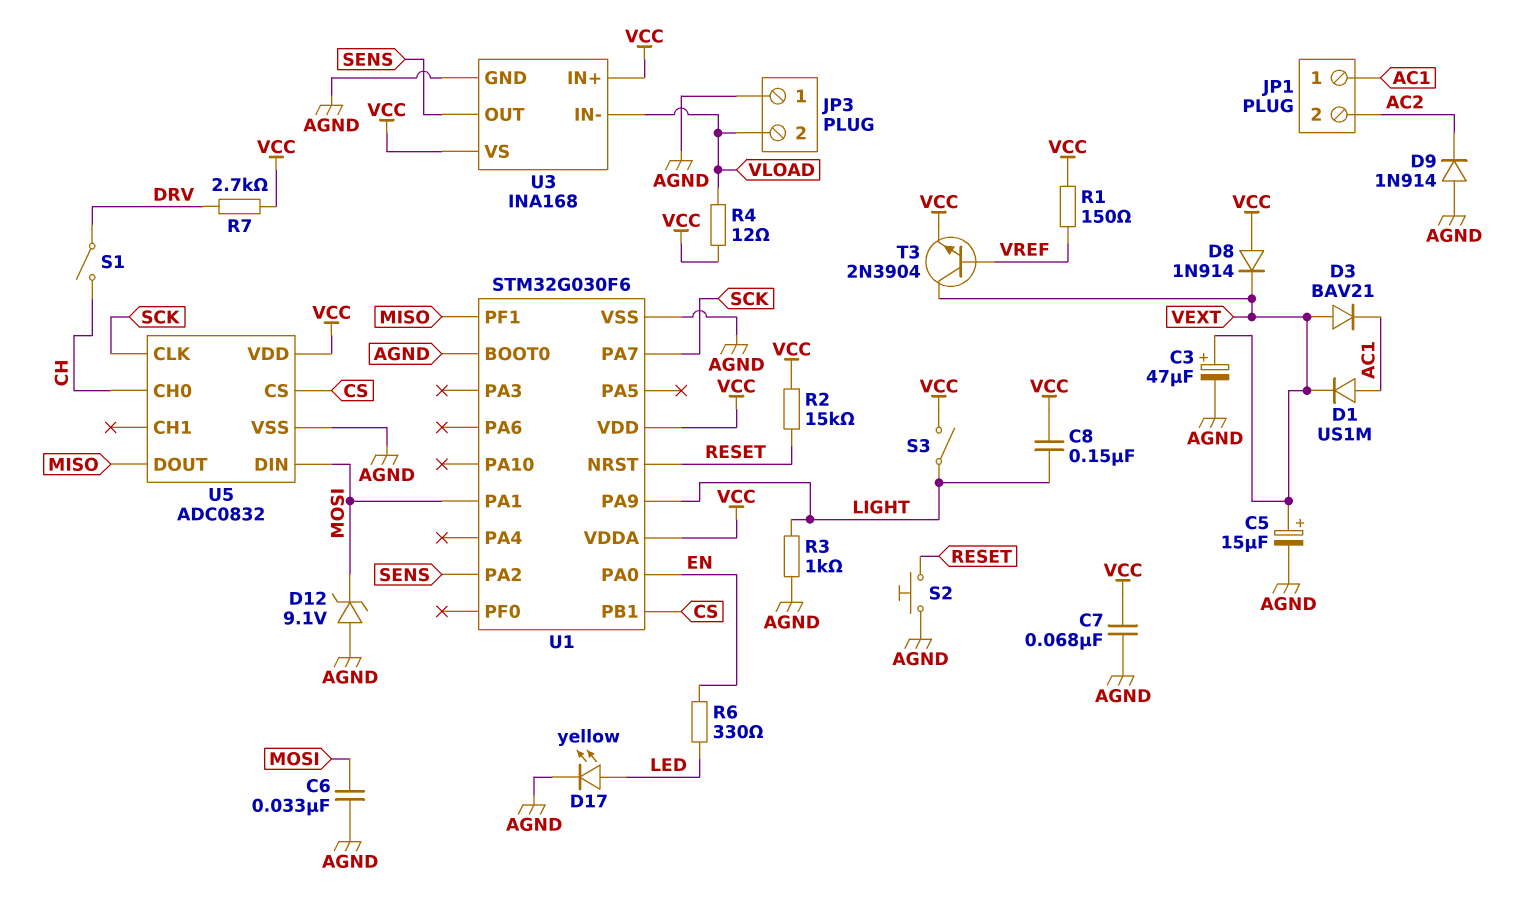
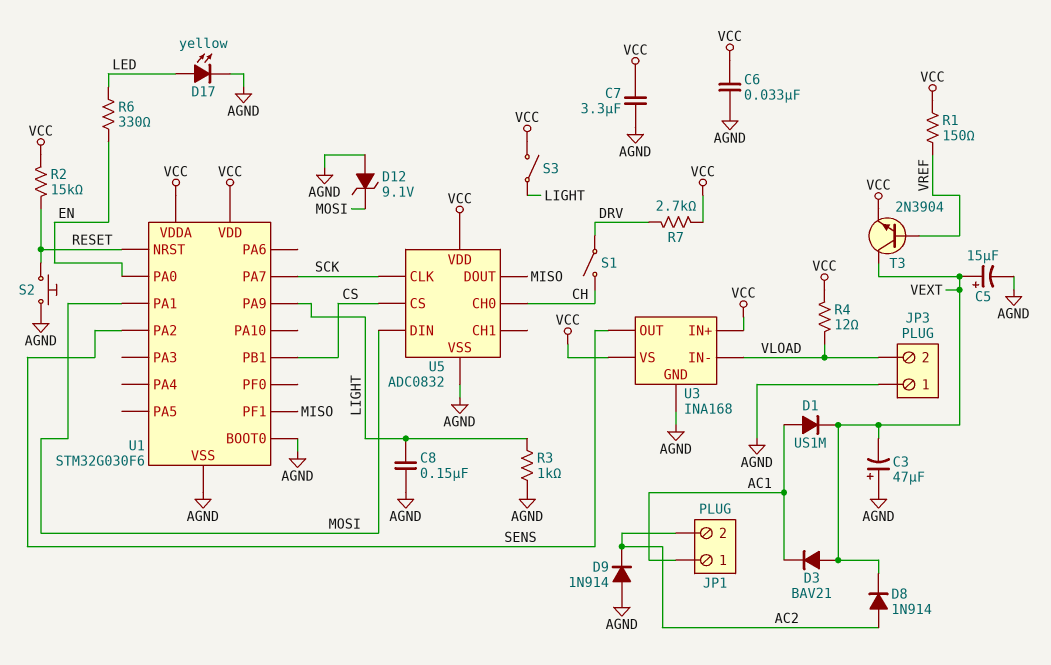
C3: 47uF (plus VEXT, minus AGND) -> 47uF (plus AGND, minus VEXT)
C6: 33nF (AGND, MOSI) -> 33nF (AGND, VCC)
C7: 68nF (AGND, VCC) -> 3.3uF (AGND, VCC)
C8: 150nF (LIGHT, VCC) -> 150nF (AGND, LIGHT)
D8: diode 1N914 (A VCC, K VEXT) -> diode 1N914 (A AC2, K VEXT)

